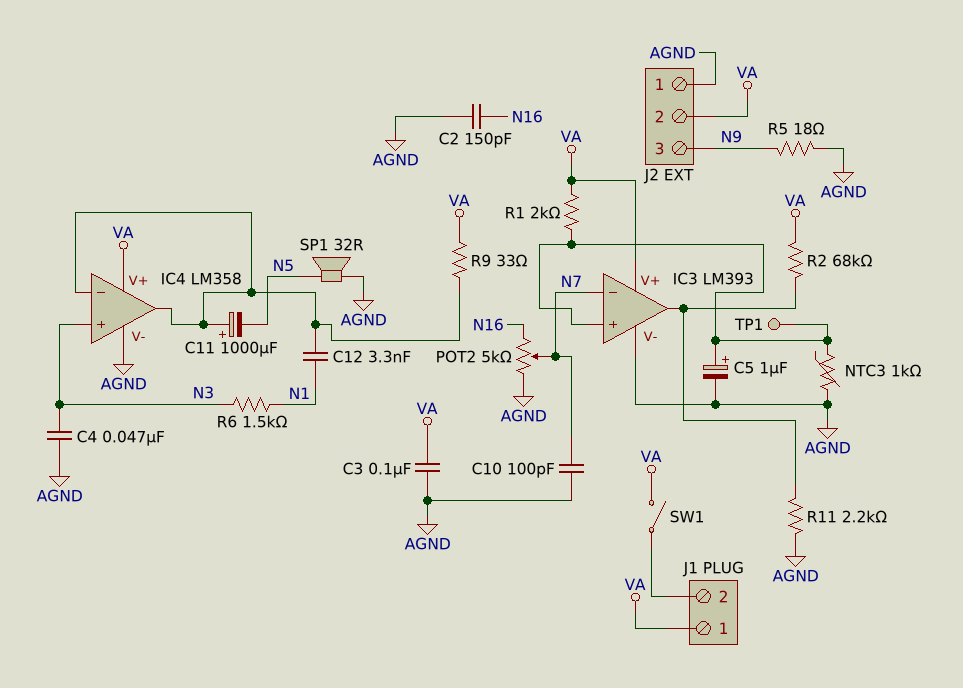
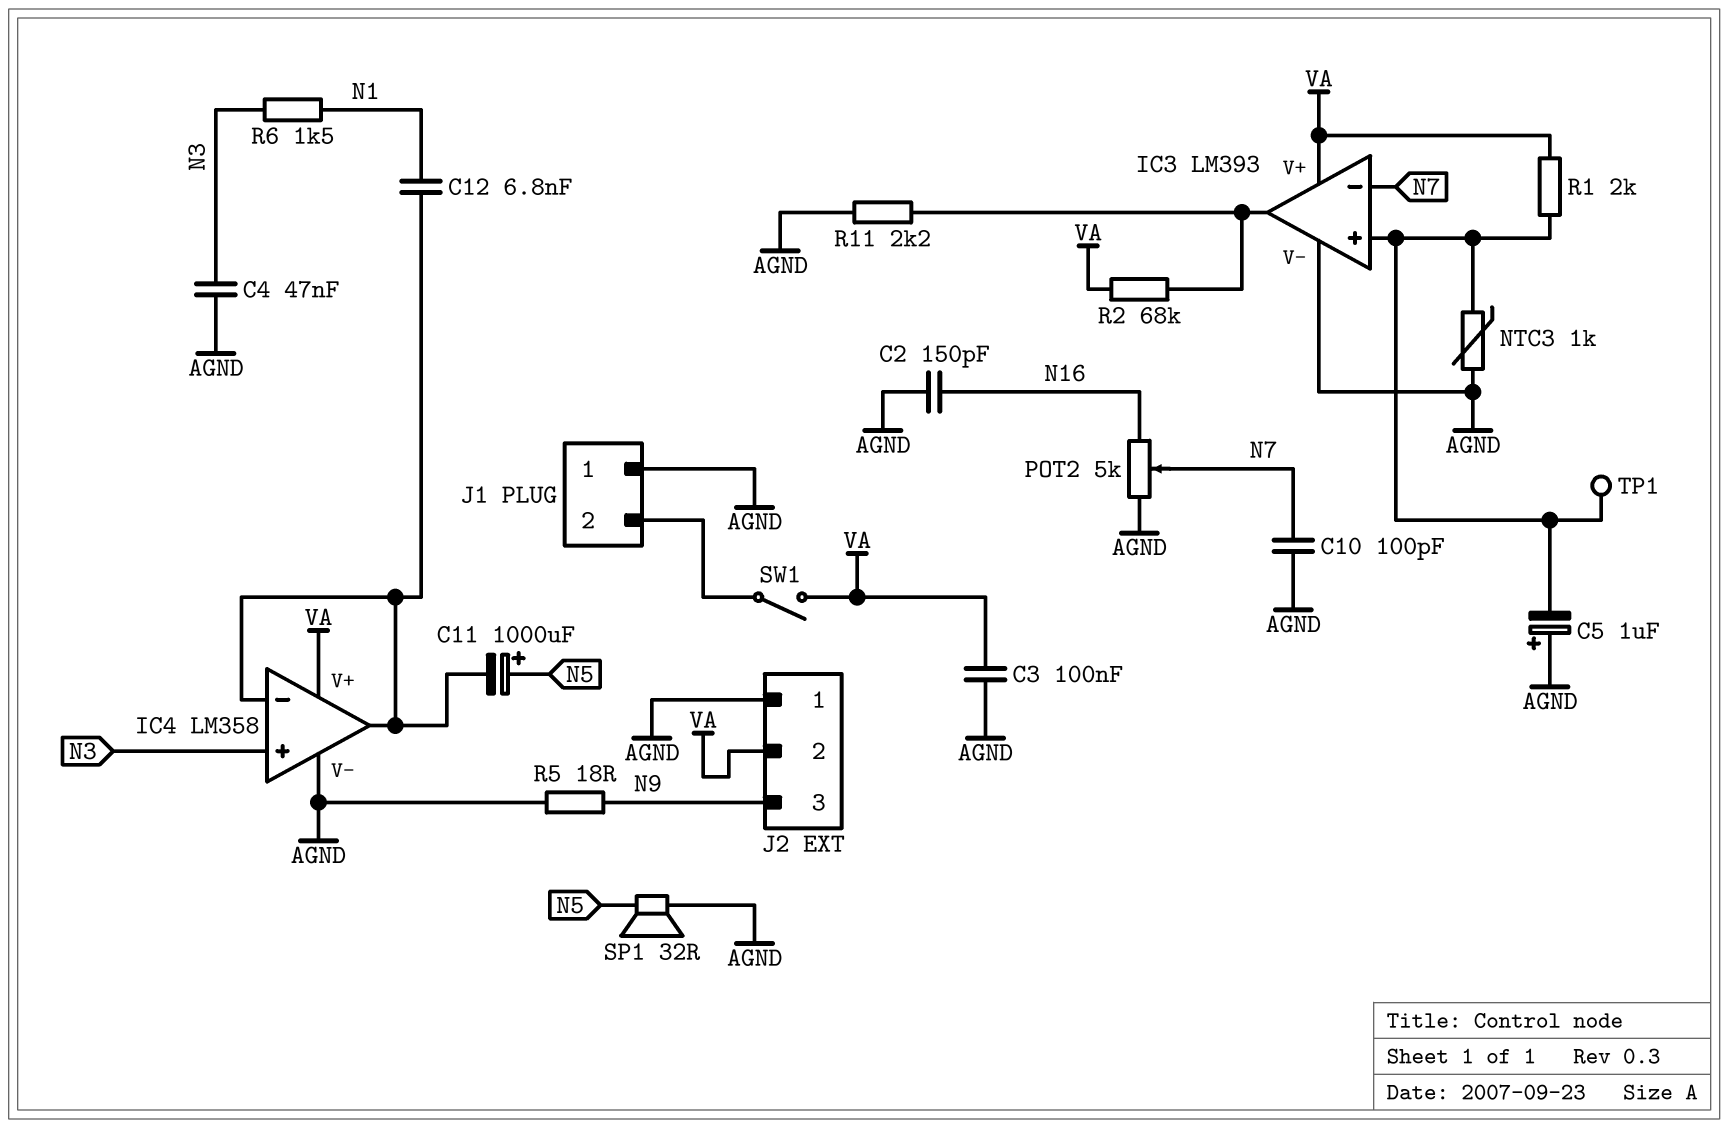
C5: 1uF (plus IC3/in+, minus AGND) -> 1uF (plus AGND, minus IC3/in+)
C11: 1000uF (plus IC4/in-, minus N5) -> 1000uF (plus N5, minus IC4/in-)
C12: 3.3nF (IC4/in-, N1) -> 6.8nF (IC4/in-, N1)
J1 pin 1: VA -> AGND
R9: 33 (IC4/in-, VA) -> none

